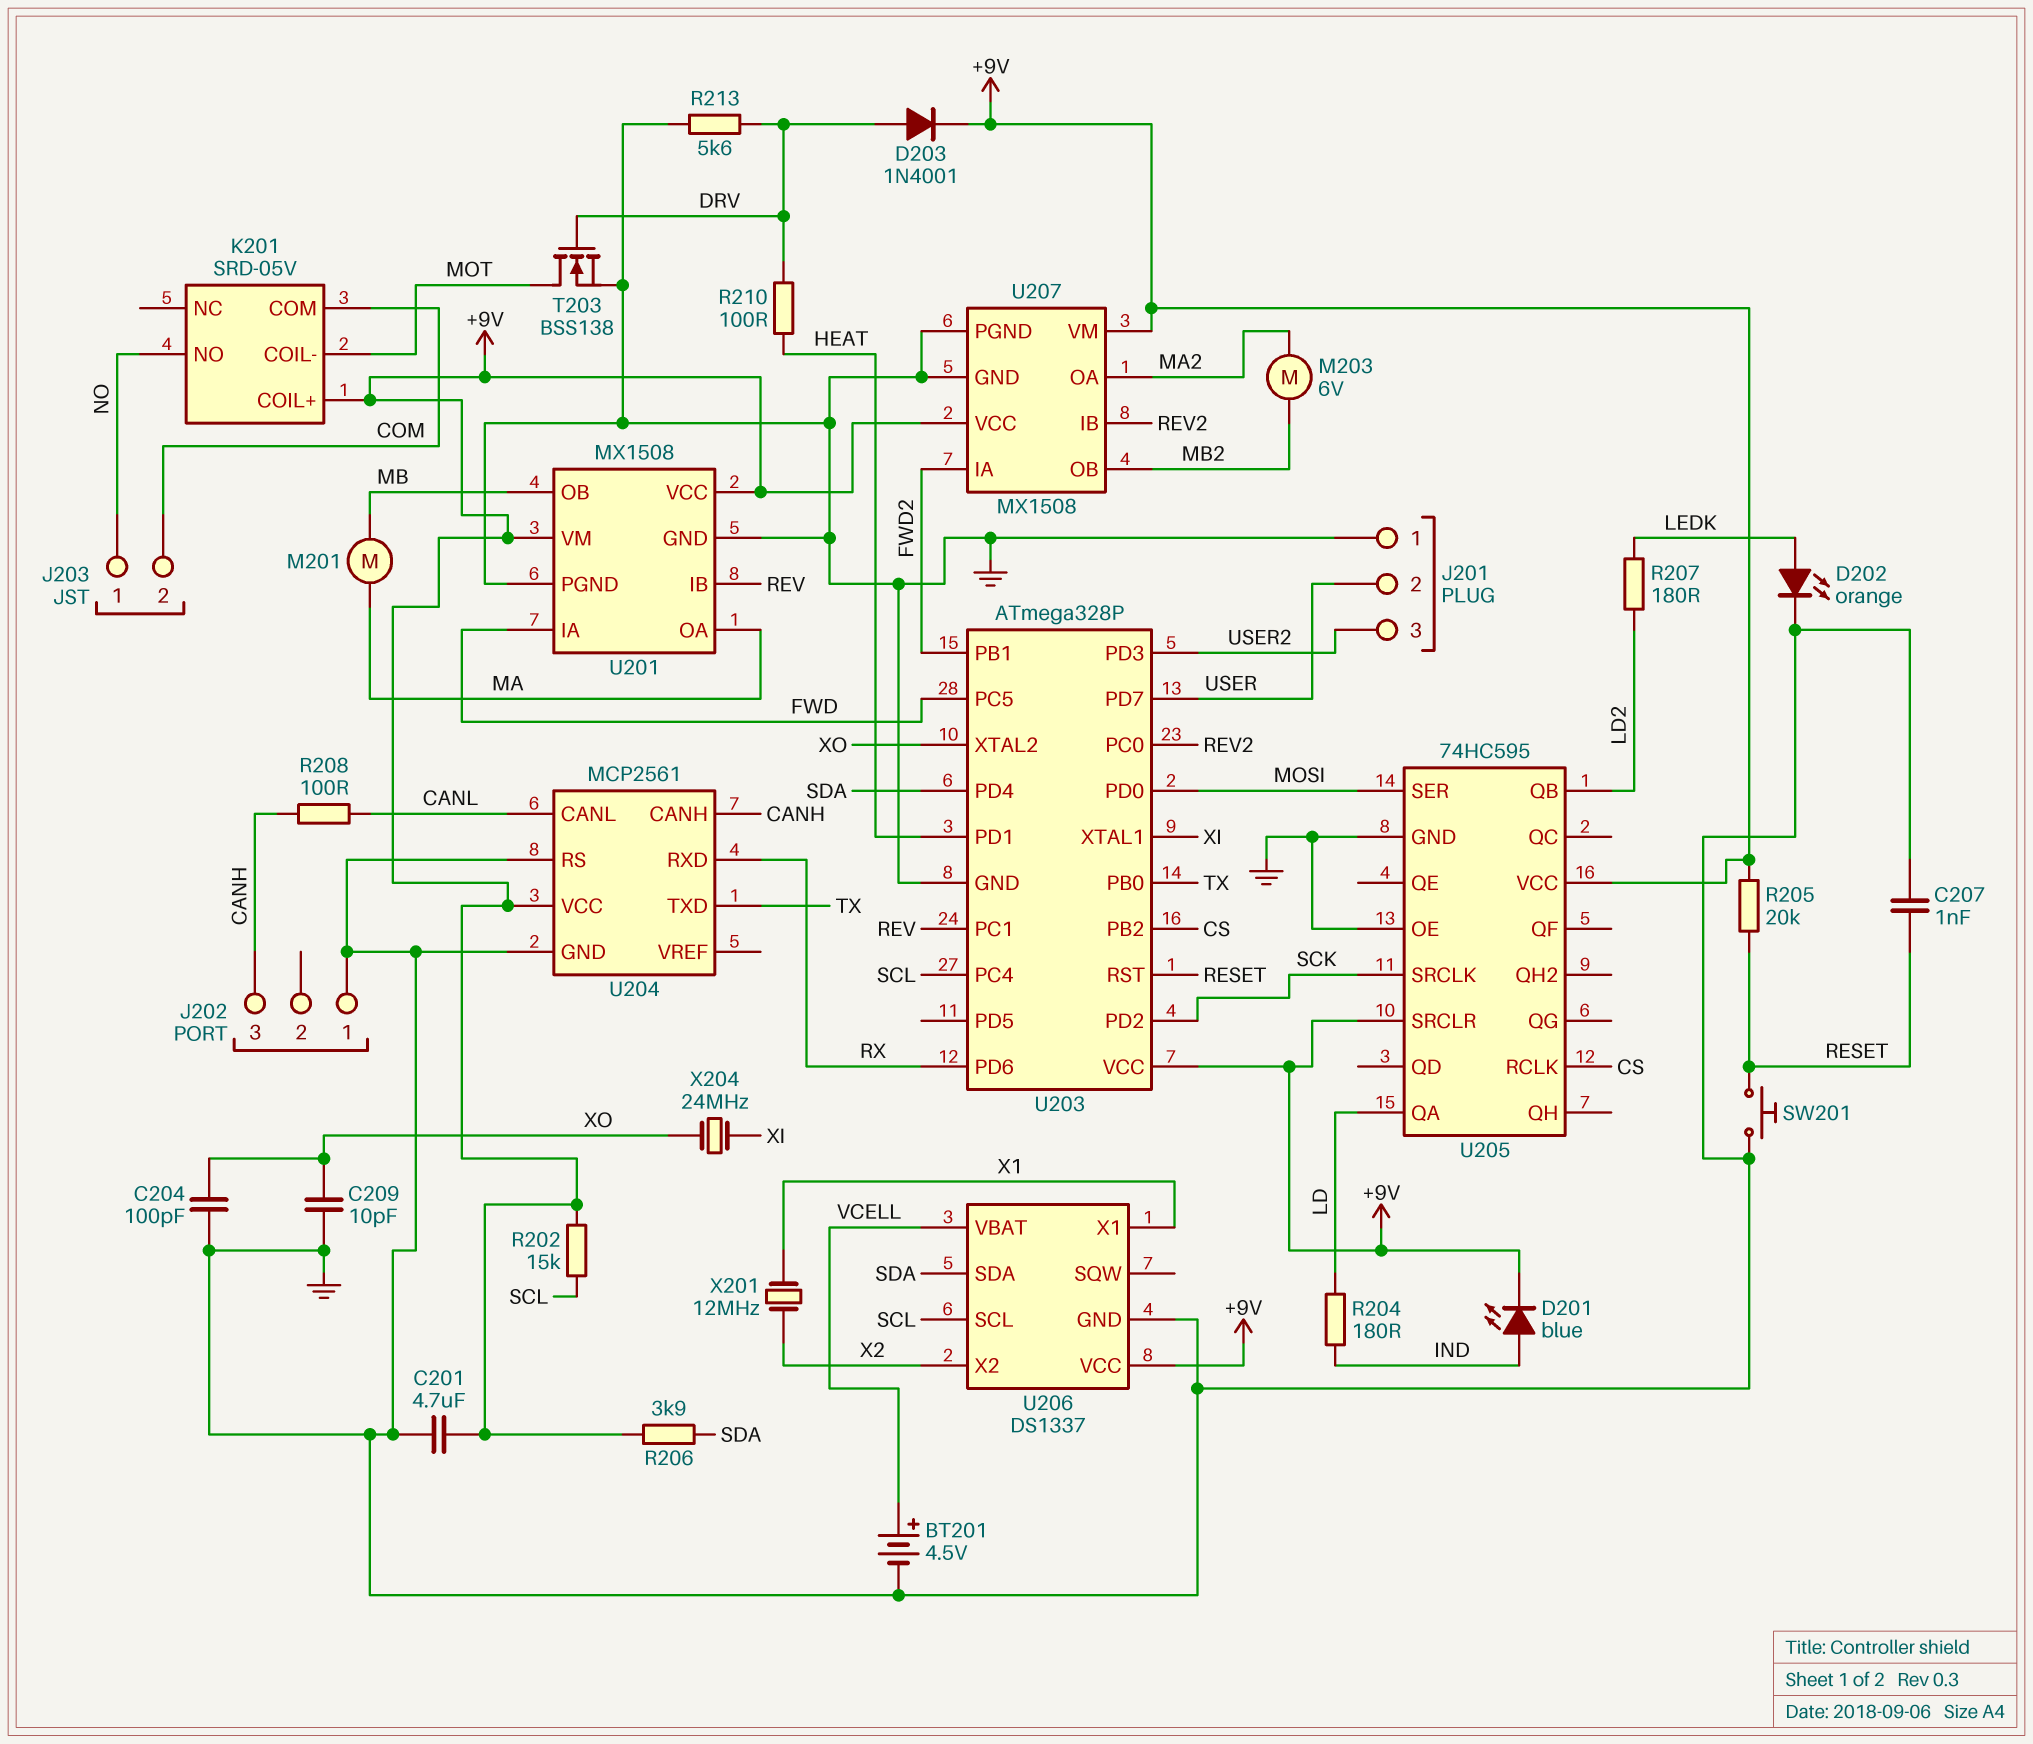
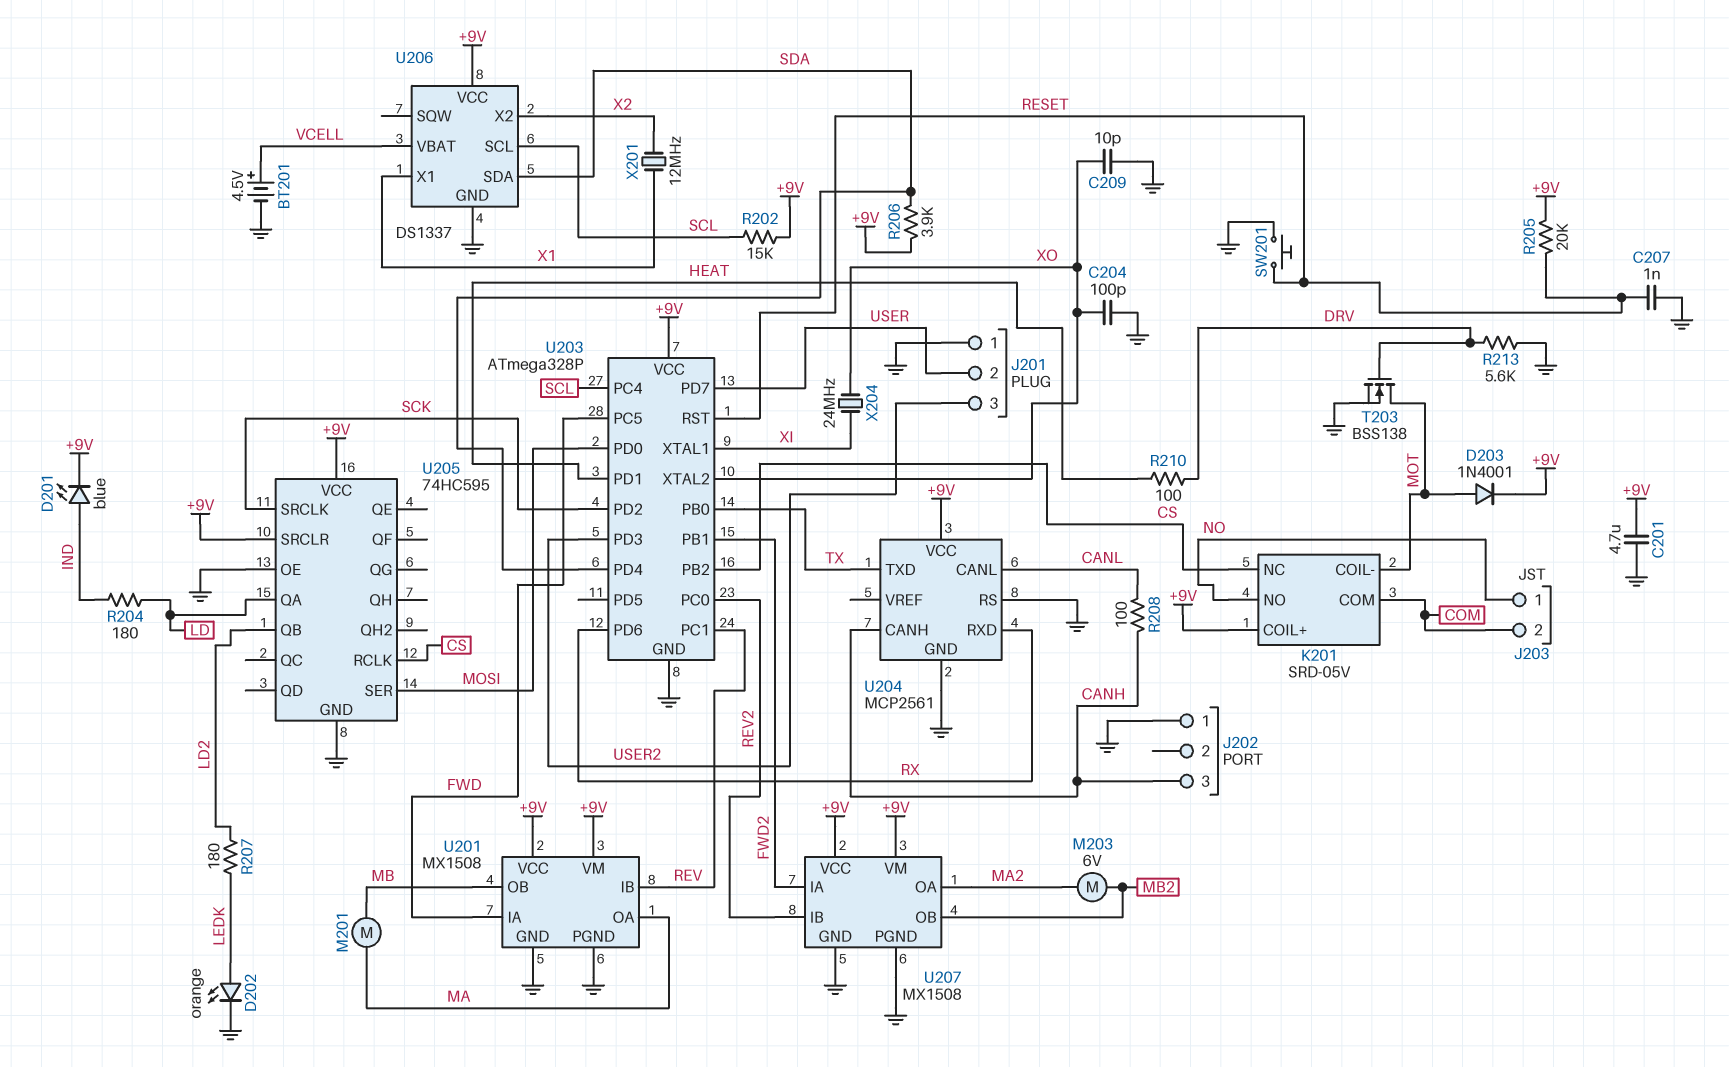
D203: diode 1N4001 (A DRV, K +9V) -> diode 1N4001 (A MOT, K +9V)
K201 pin NC: none -> CS

